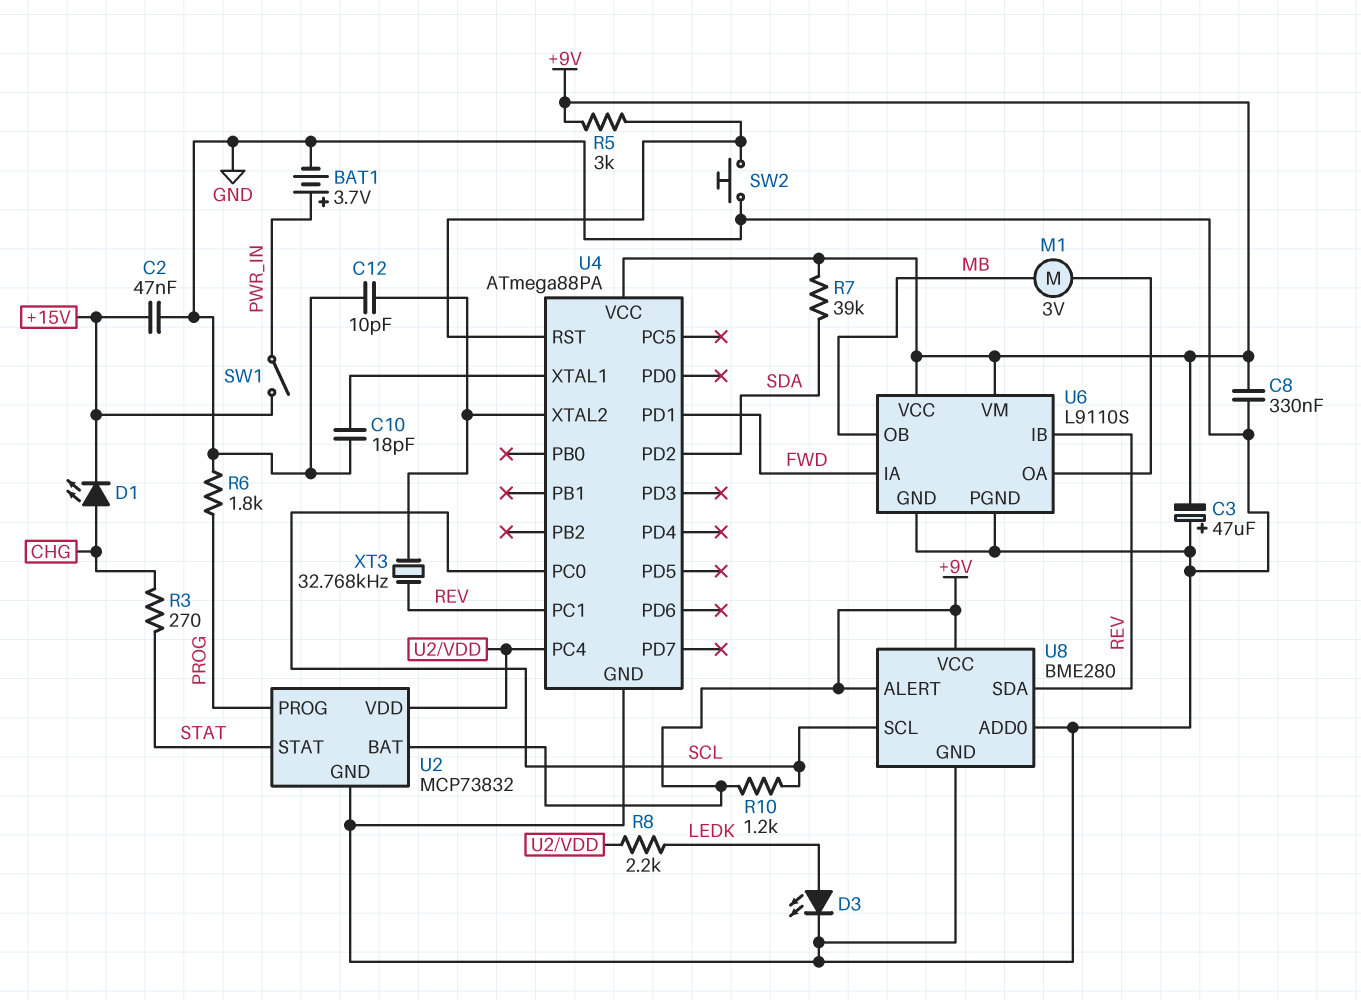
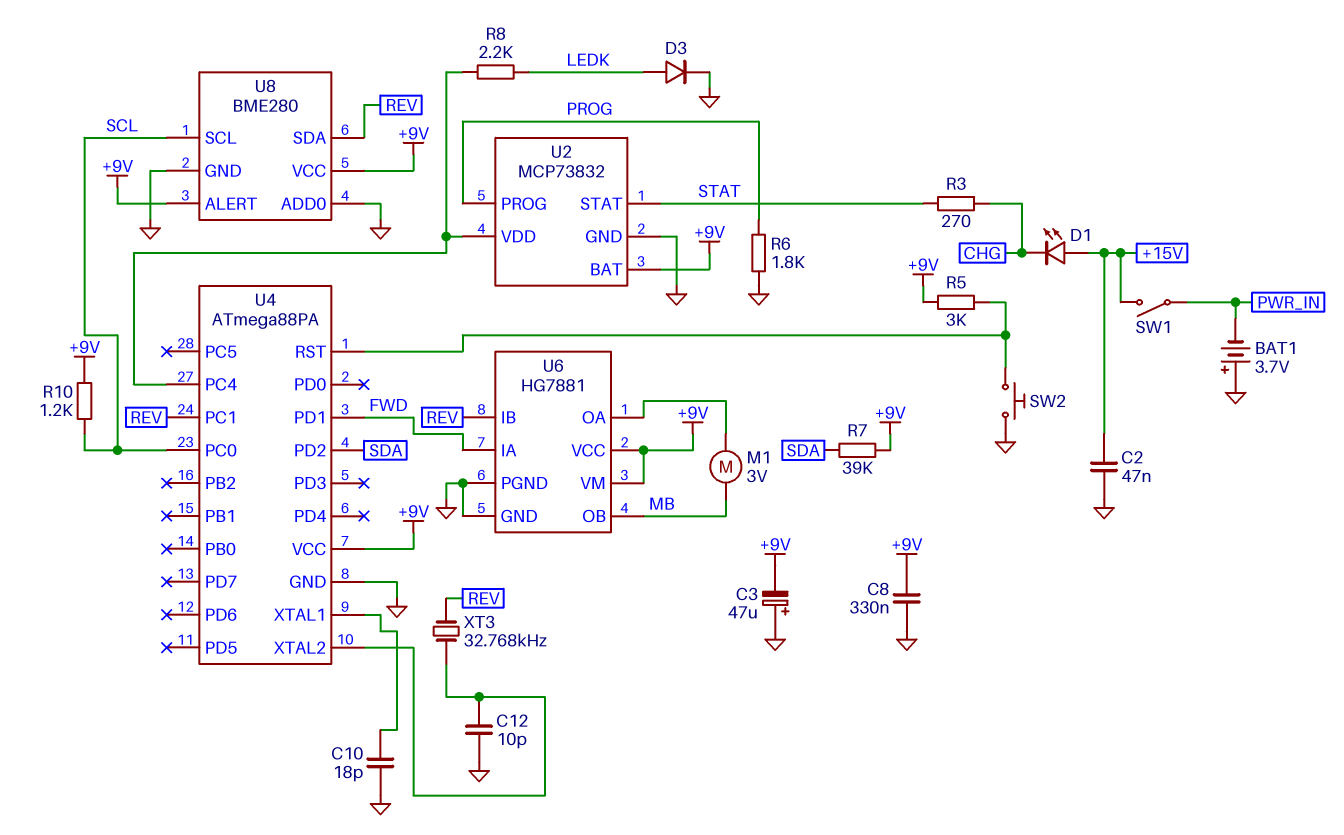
BAT1: 3.7V (plus PWR_IN, minus GND) -> 3.7V (plus GND, minus PWR_IN)
D1: LED (A CHG, K +15V) -> LED (A +15V, K CHG)
D3: LED (A LEDK, K GND) -> diode (A LEDK, K GND)
U6: L9110S -> HG7881

